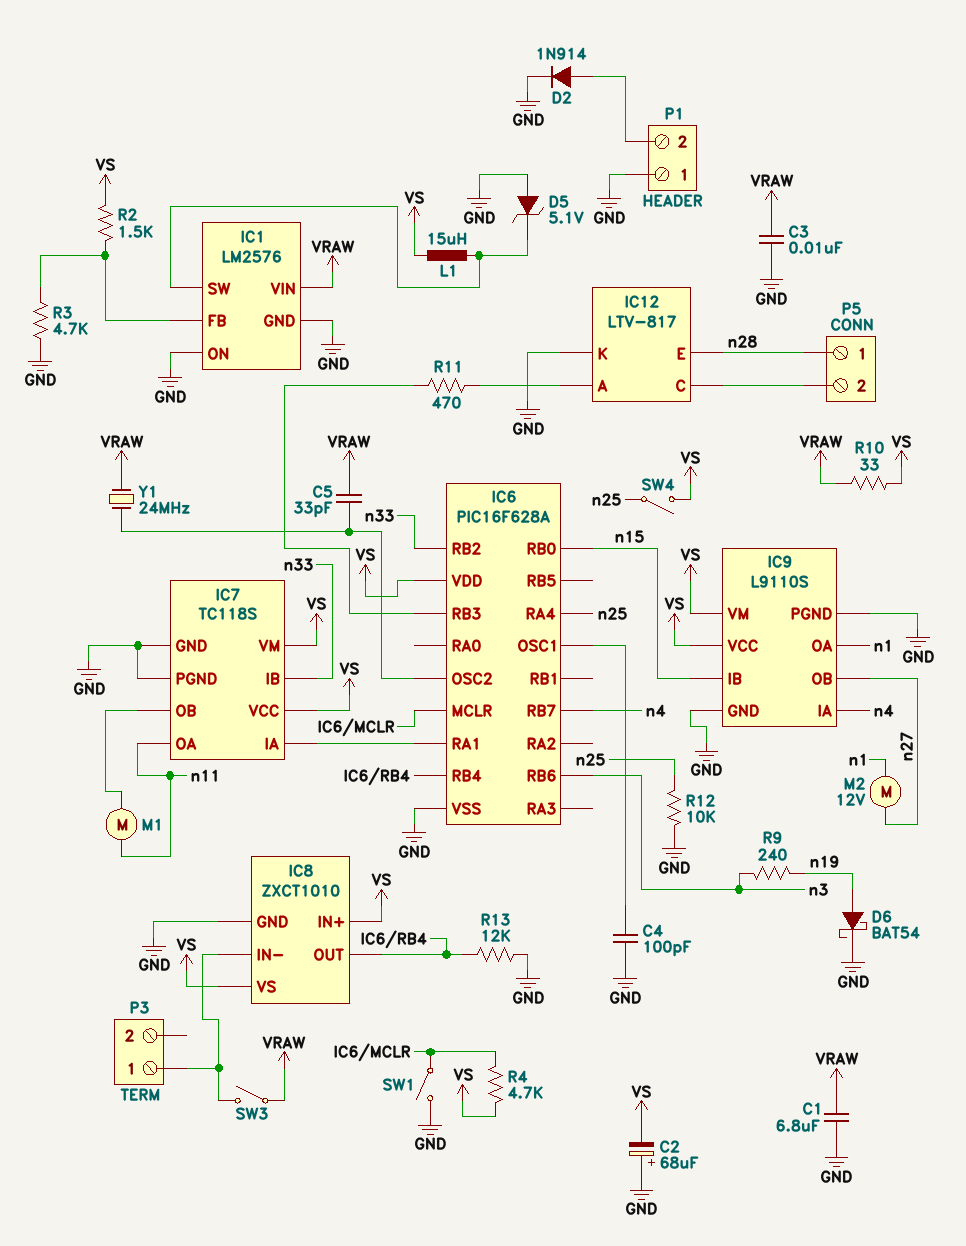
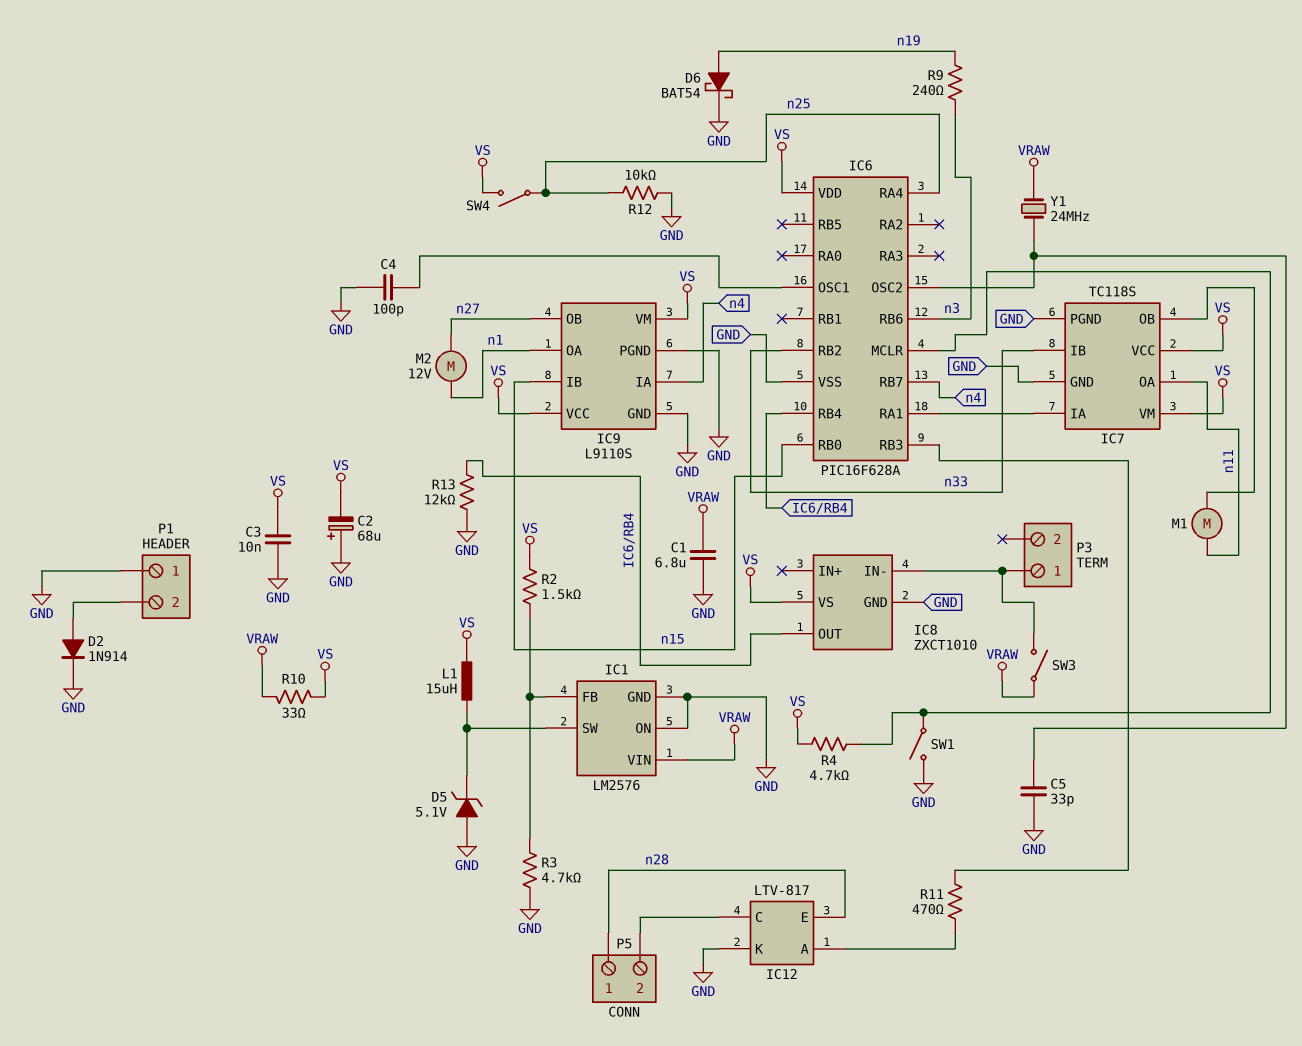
C3: 10nF (GND, VRAW) -> 10nF (GND, VS)
C5: 33pF (IC6/OSC2, VRAW) -> 33pF (GND, IC6/OSC2)
IC8 pin IN+: VS -> none

